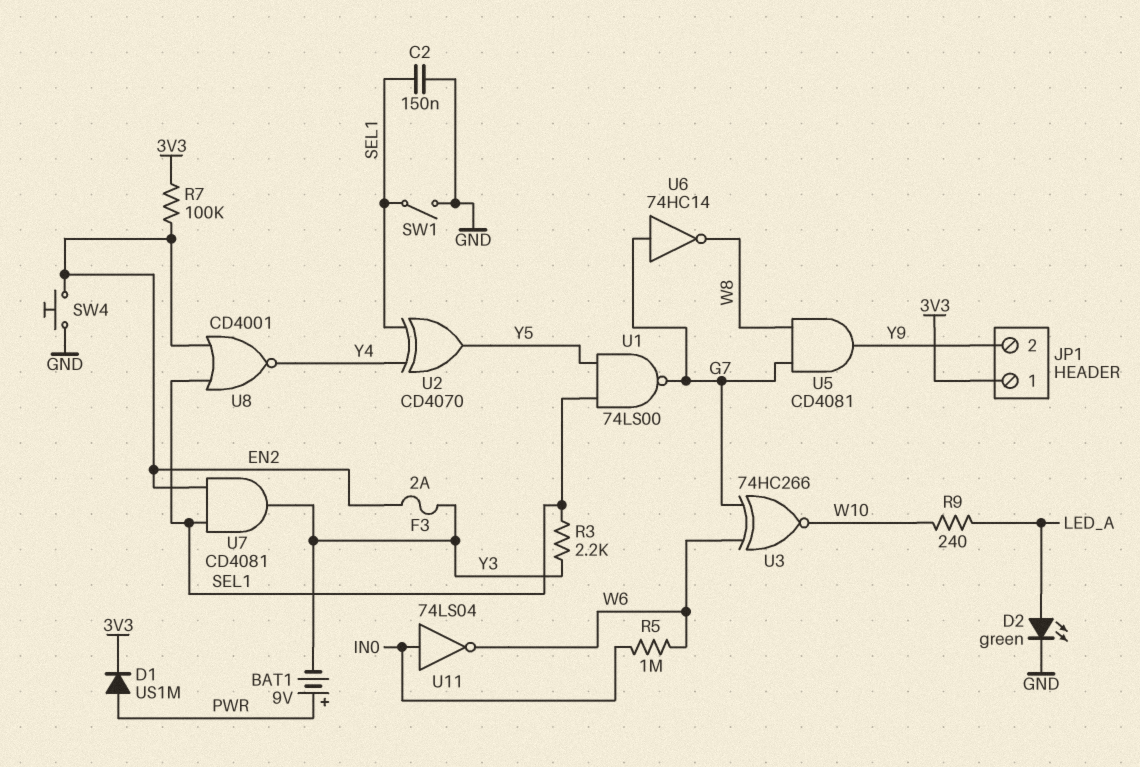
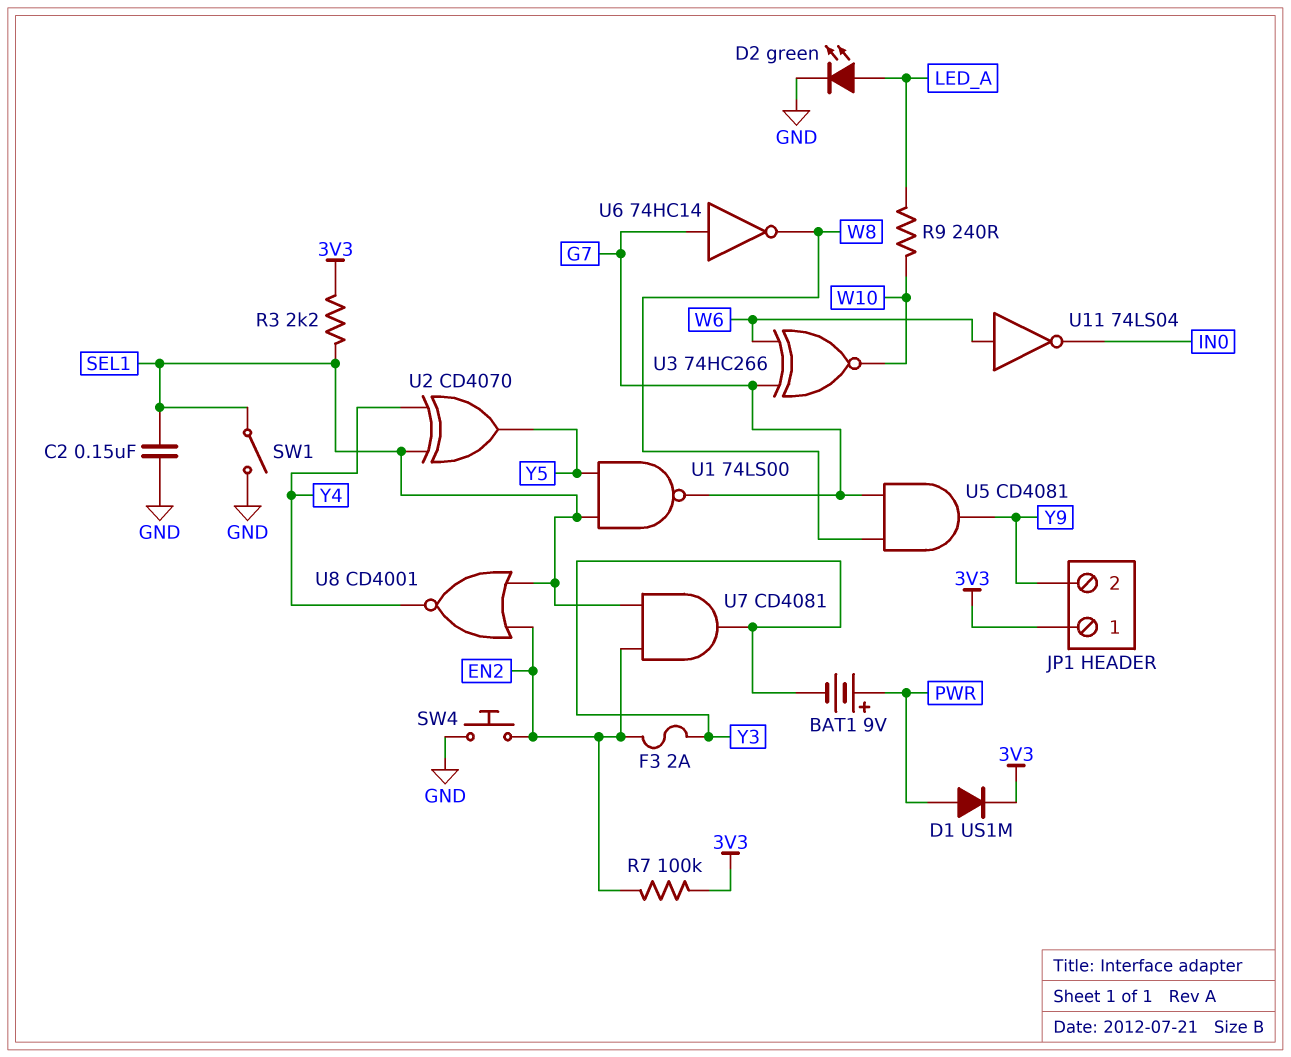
R3: 2.2k (SEL1, Y3) -> 2.2k (3V3, SEL1)
R5: 1M (IN0, W6) -> none
U11: NOT 74LS04 (in IN0, out W6) -> NOT 74LS04 (in W6, out IN0)

